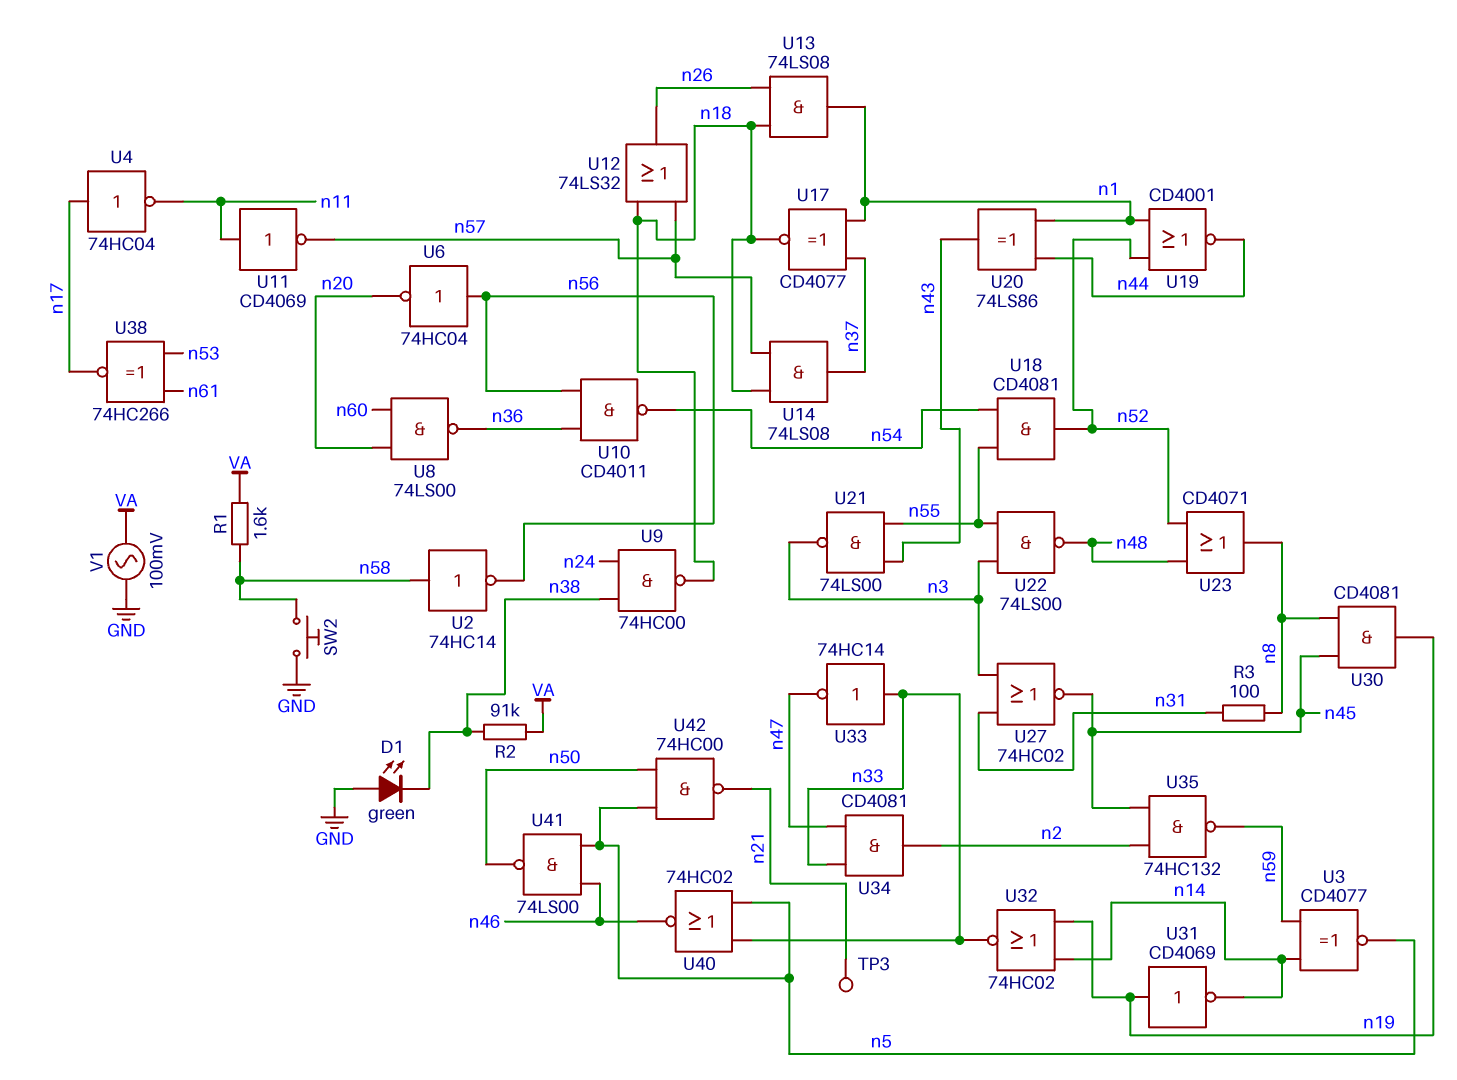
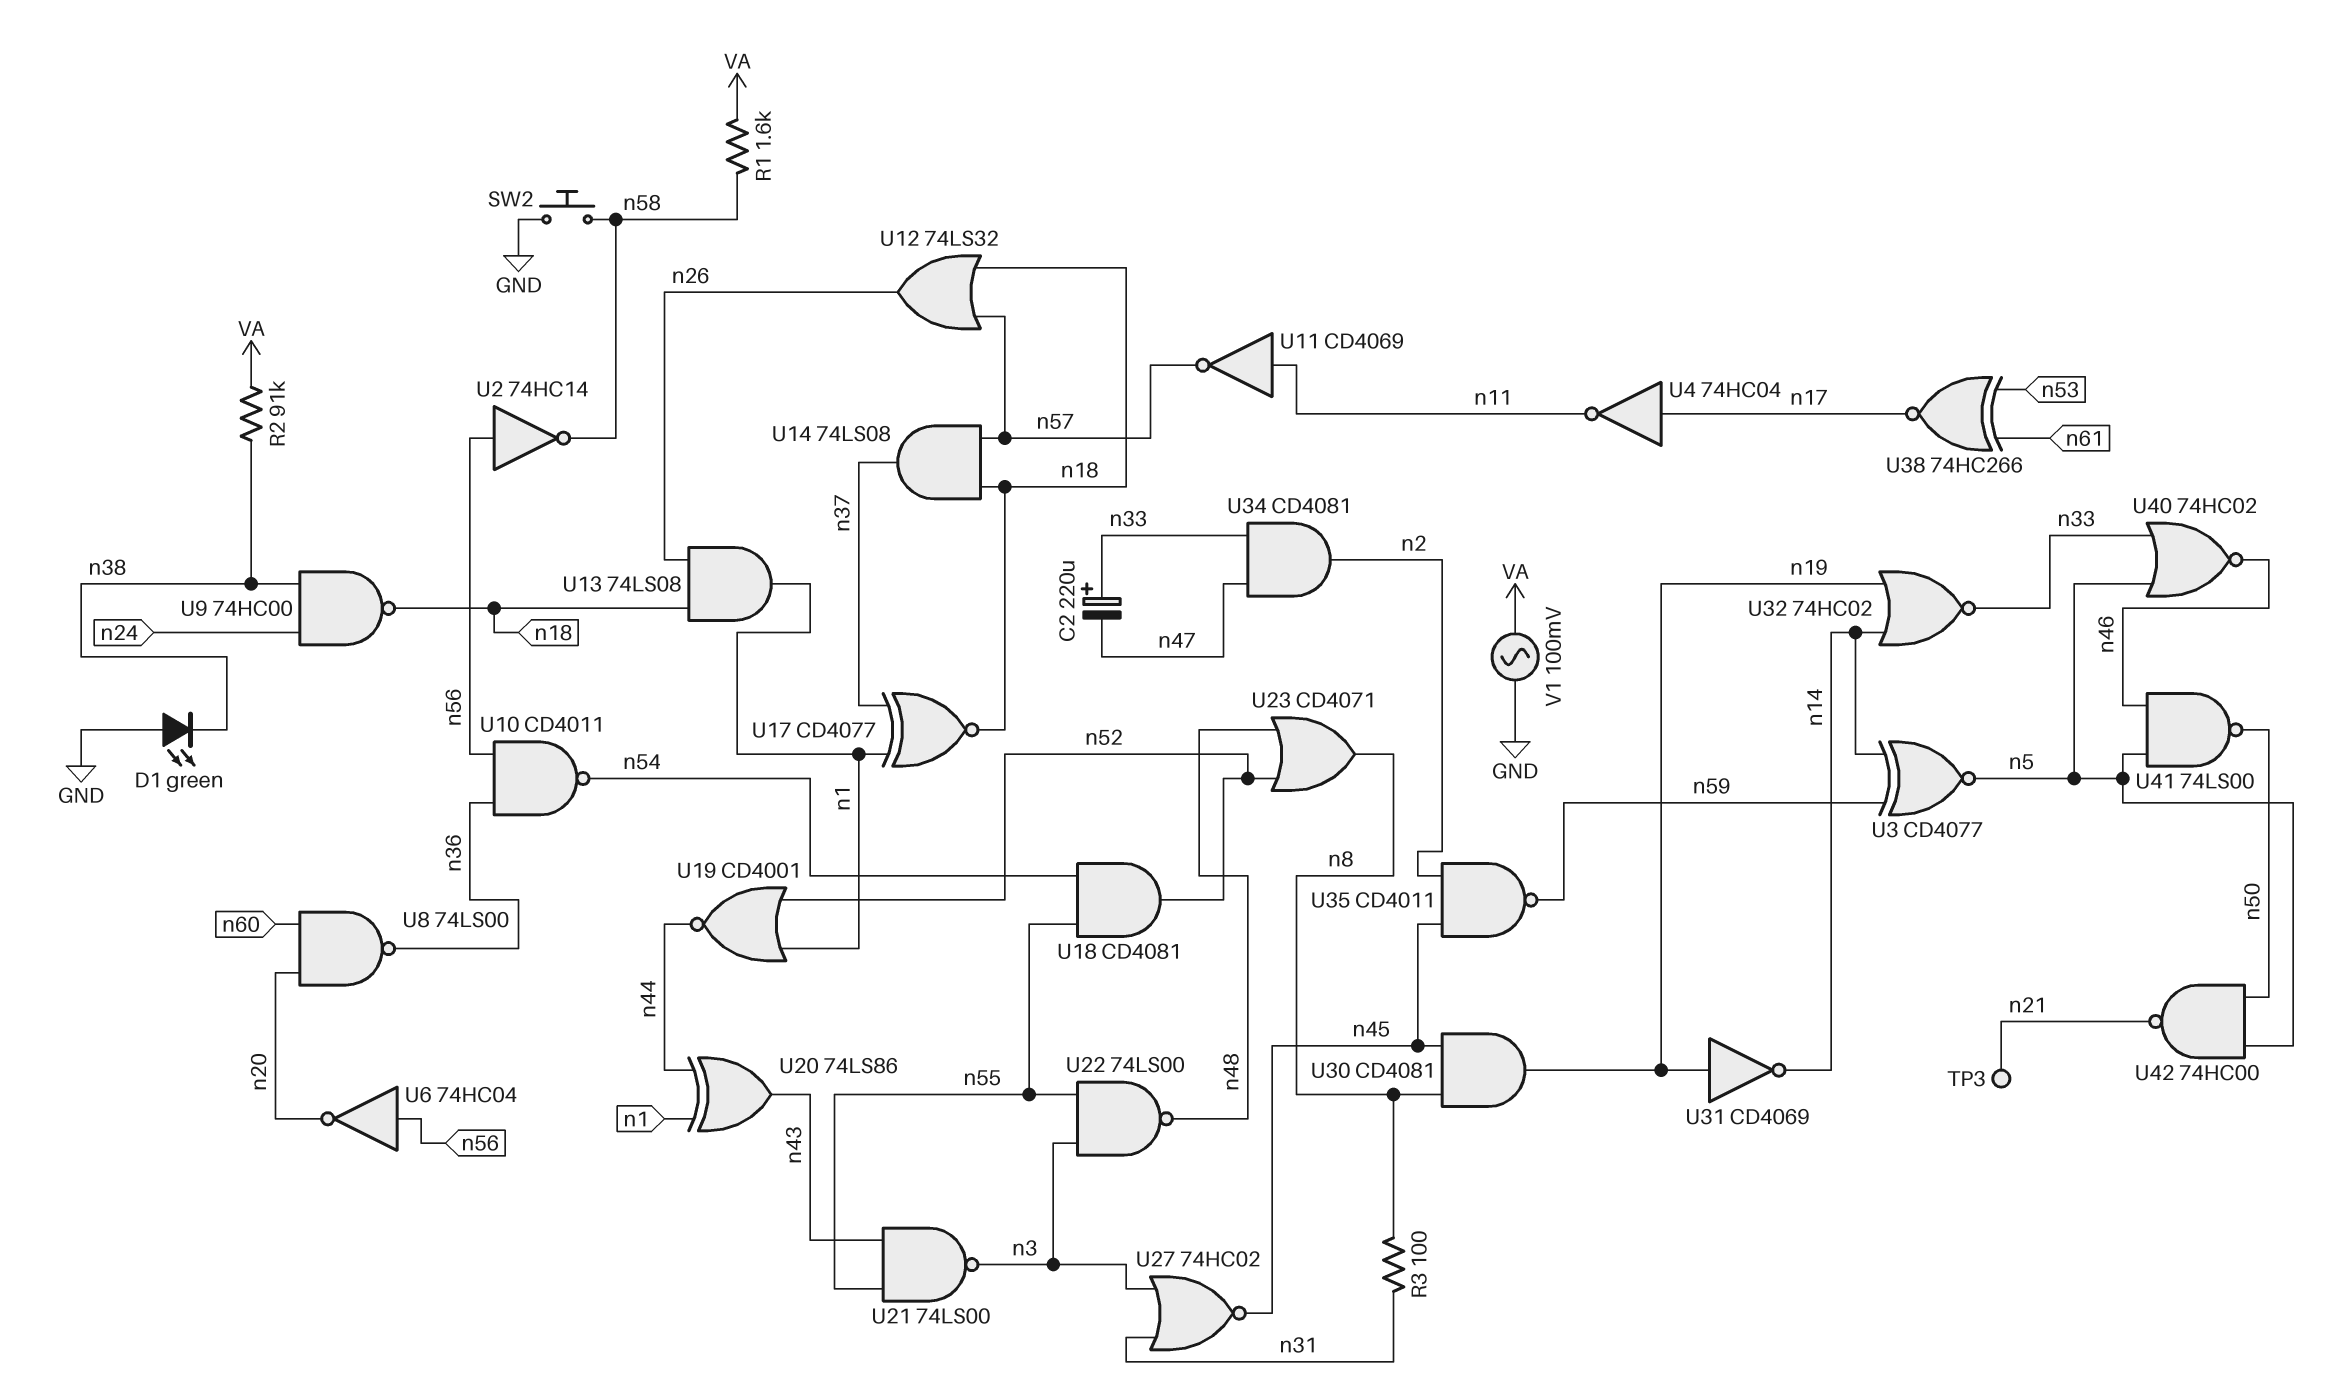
C2: none -> 220uF (plus n33, minus n47)
U2: NOT 74HC14 (in n58, out n56) -> NOT 74HC14 (in n56, out n58)
U33: NOT 74HC14 (in n33, out n47) -> none
U35: NAND 74HC132 (in n2, in n45, out n59) -> NAND CD4011 (in n2, in n45, out n59)

